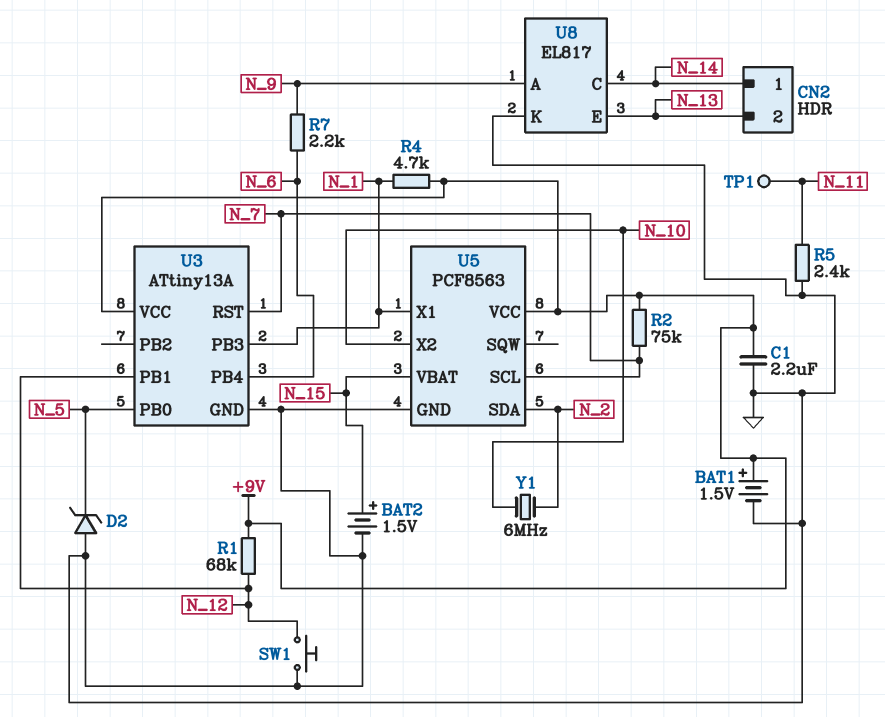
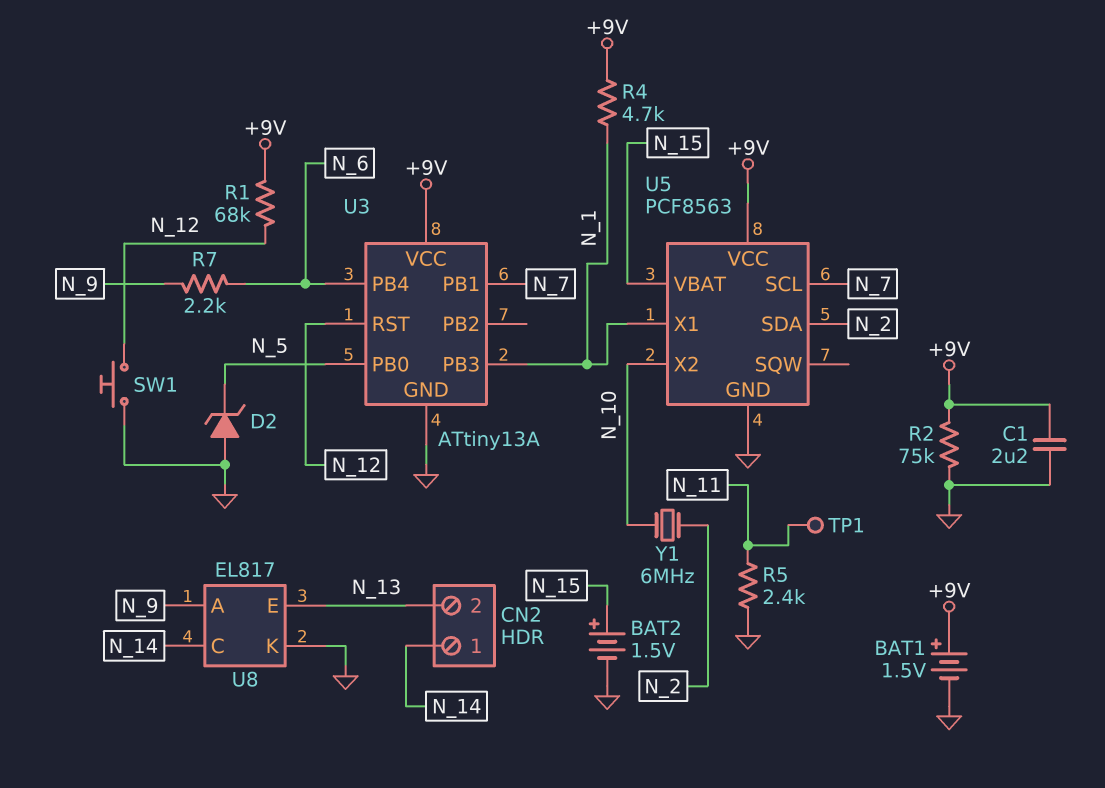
R2: 75k (+9V, N_7) -> 75k (+9V, GND)
U3 pin PB1: N_12 -> N_7
U3 pin RST: N_7 -> N_12

